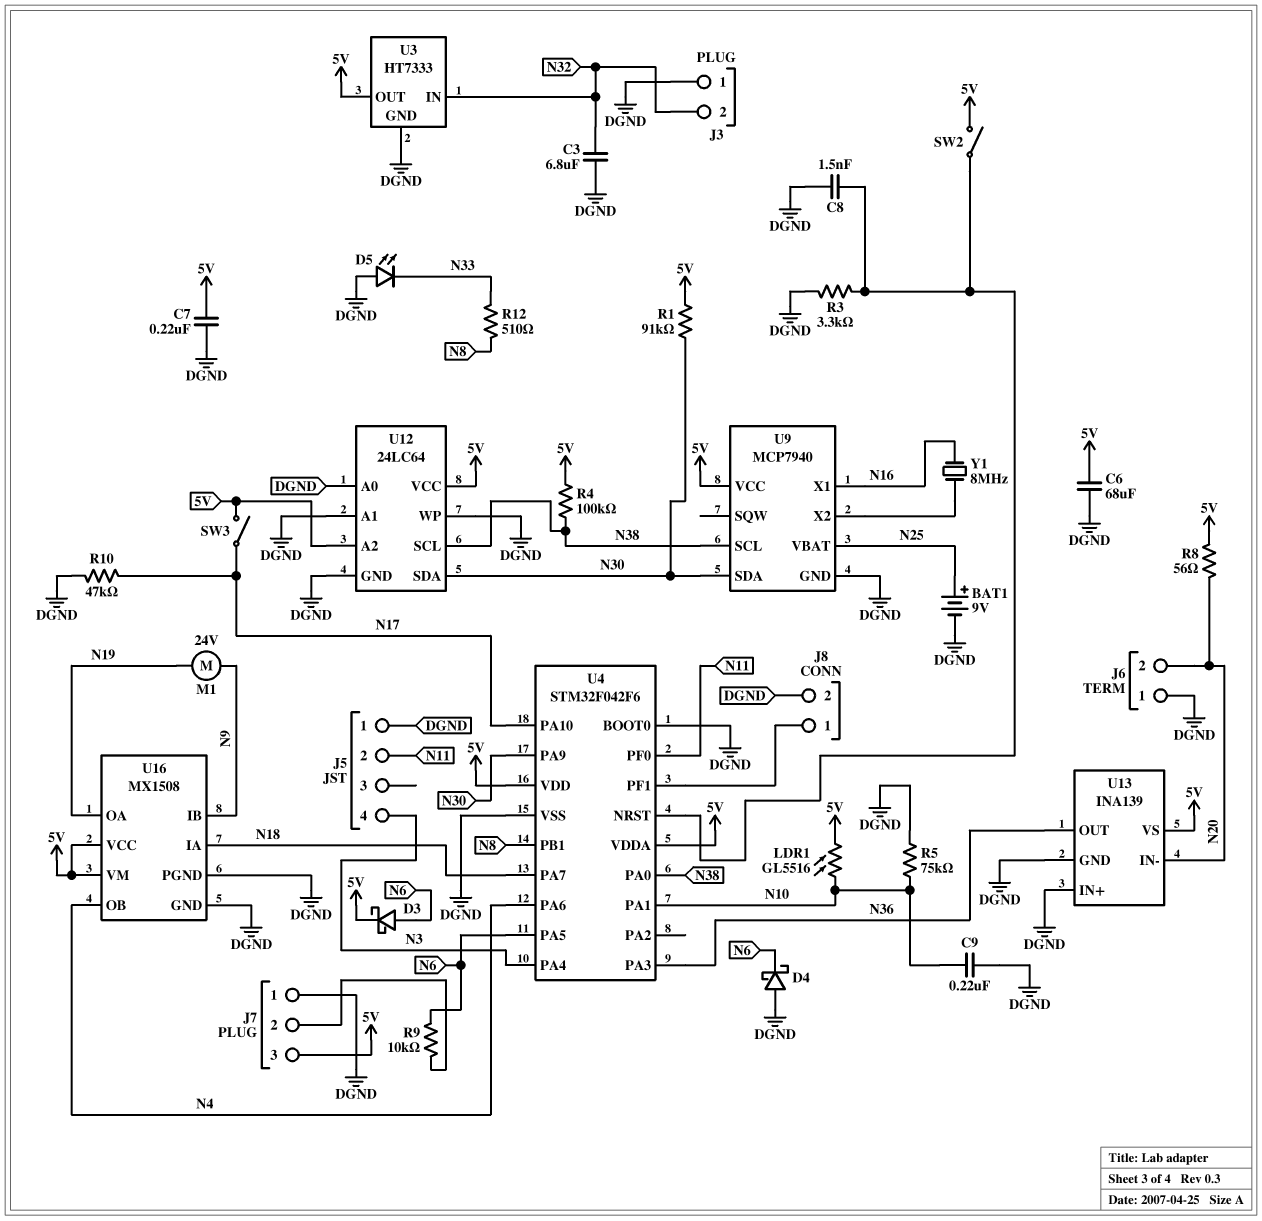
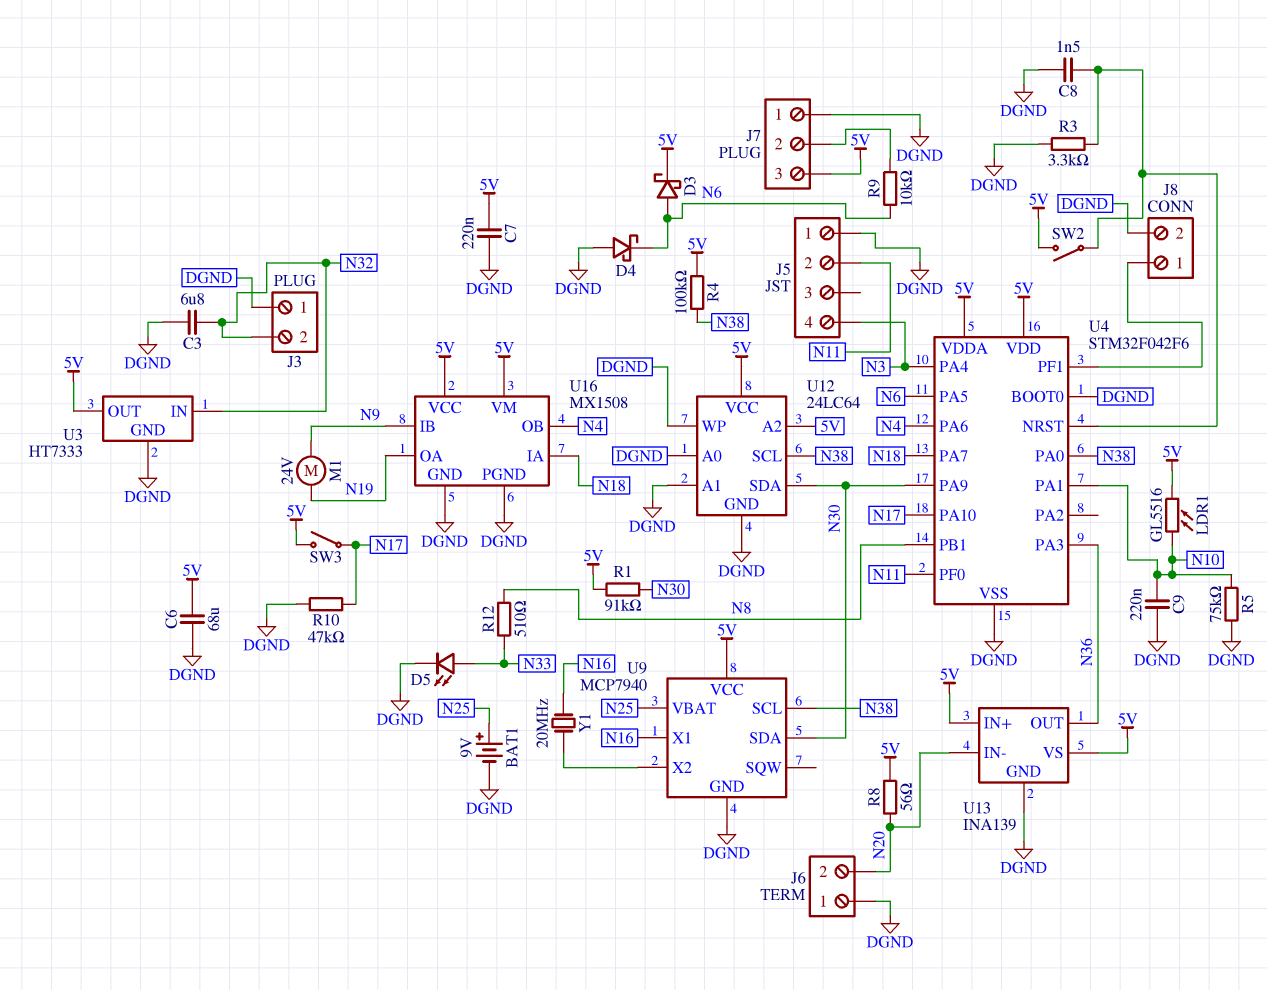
D5: LED (A DGND, K N33) -> LED (A N33, K DGND)
U13 pin IN+: DGND -> 5V
Y1: 8MHz (N16, U9/X2) -> 20MHz (N16, U9/X2)

